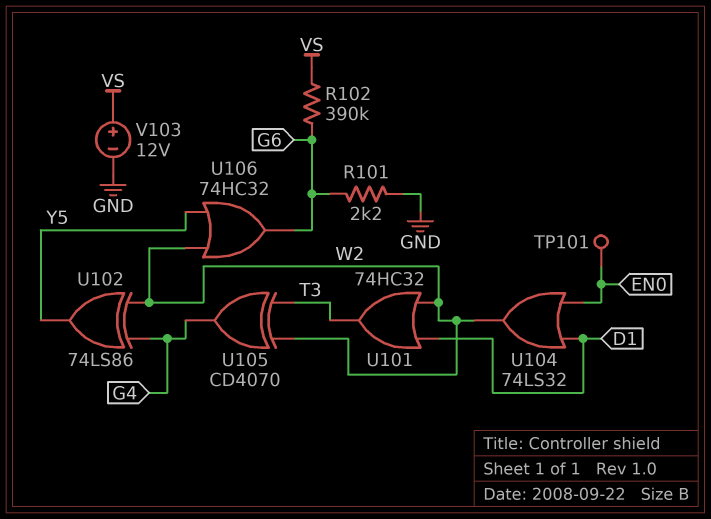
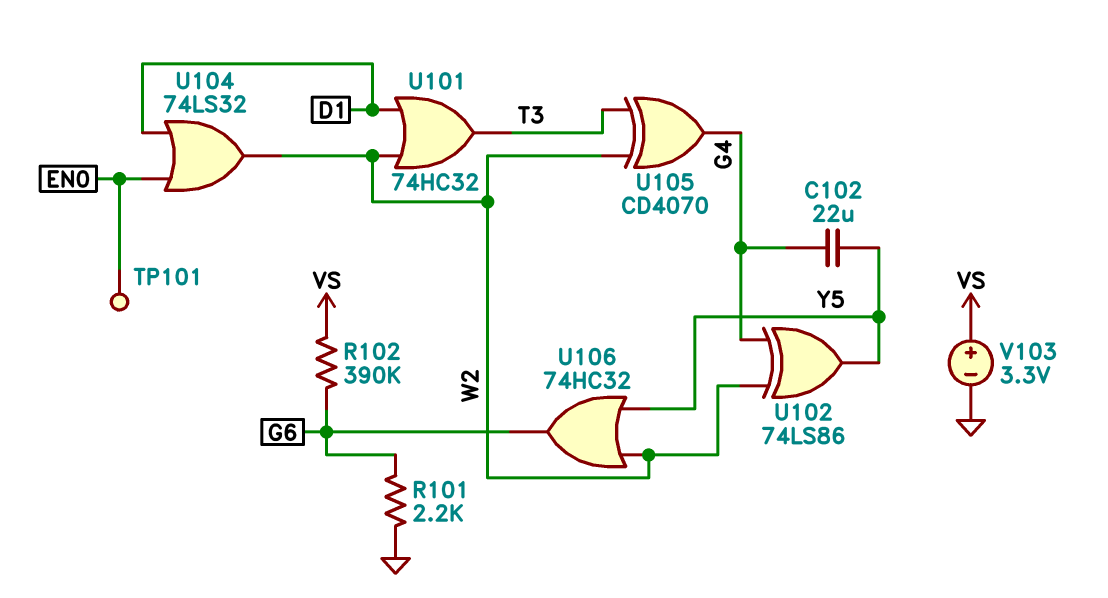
C102: none -> 22uF (G4, Y5)
V103: 12V (plus VS, minus GND) -> 3.3V (plus VS, minus GND)

